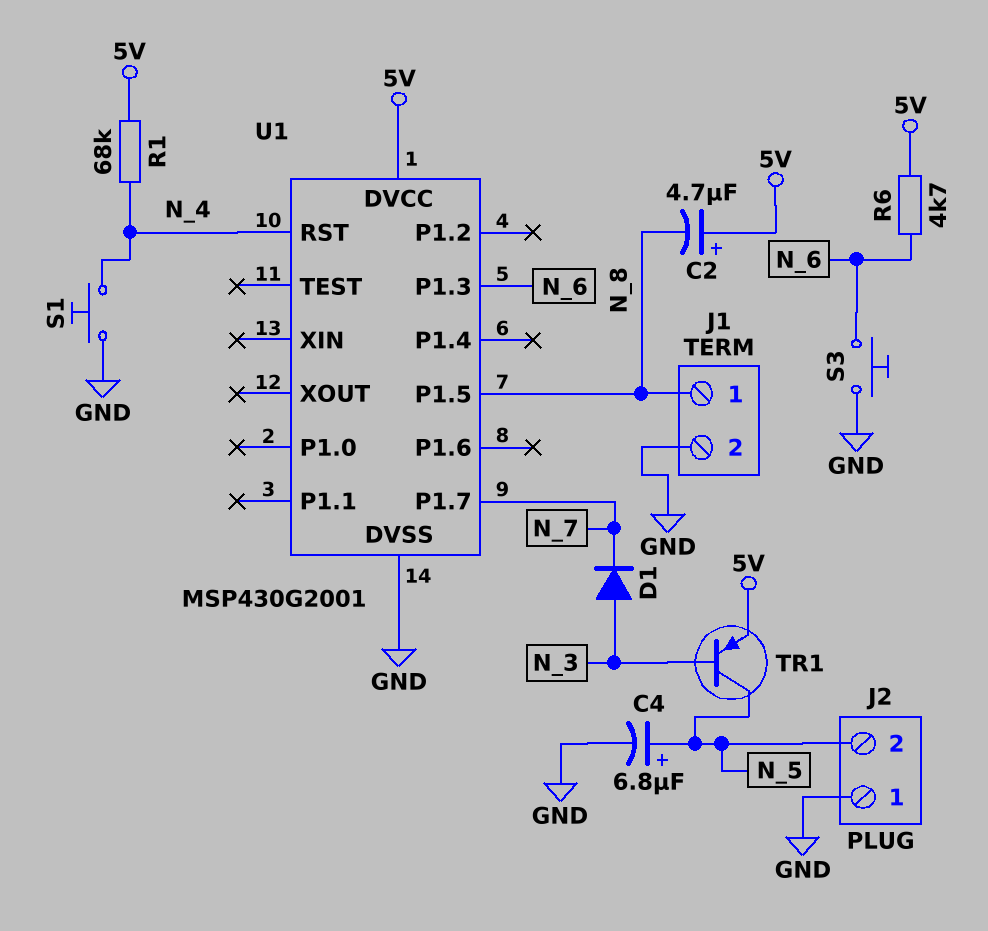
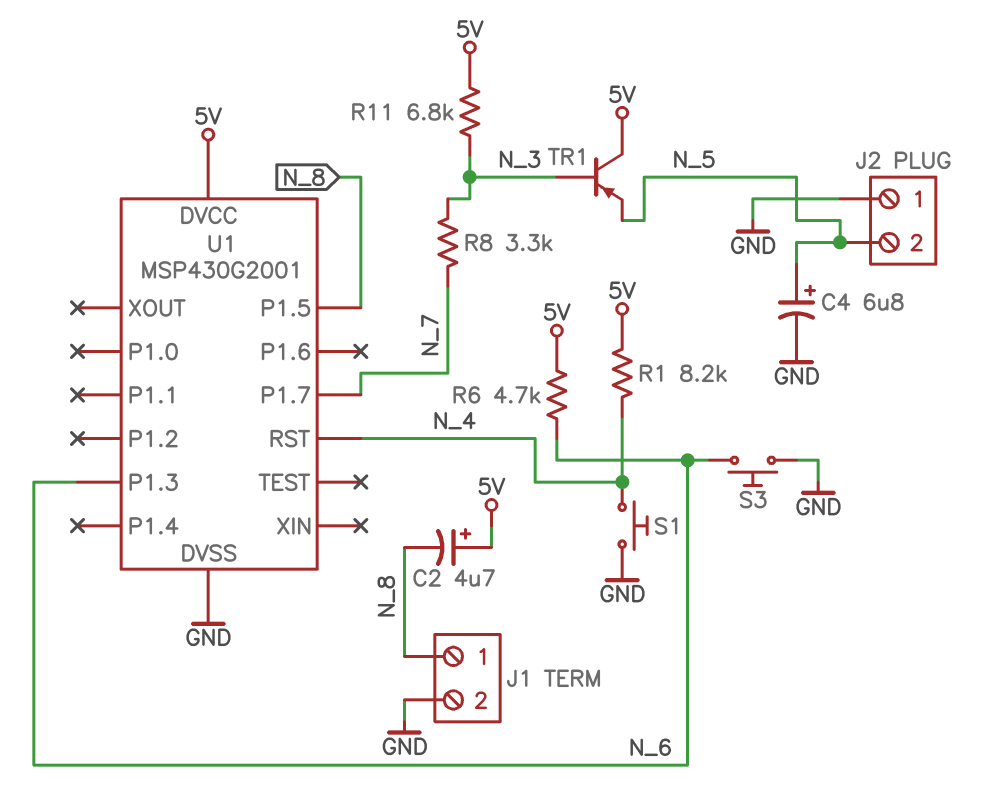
D1: diode (A N_3, K N_7) -> none
R1: 68k (5V, N_4) -> 8.2k (5V, N_4)
R8: none -> 3.3k (N_3, N_7)
R11: none -> 6.8k (5V, N_3)
TR1: PNP (B N_3, C N_5, E 5V) -> PNP (B N_3, C 5V, E N_5)

